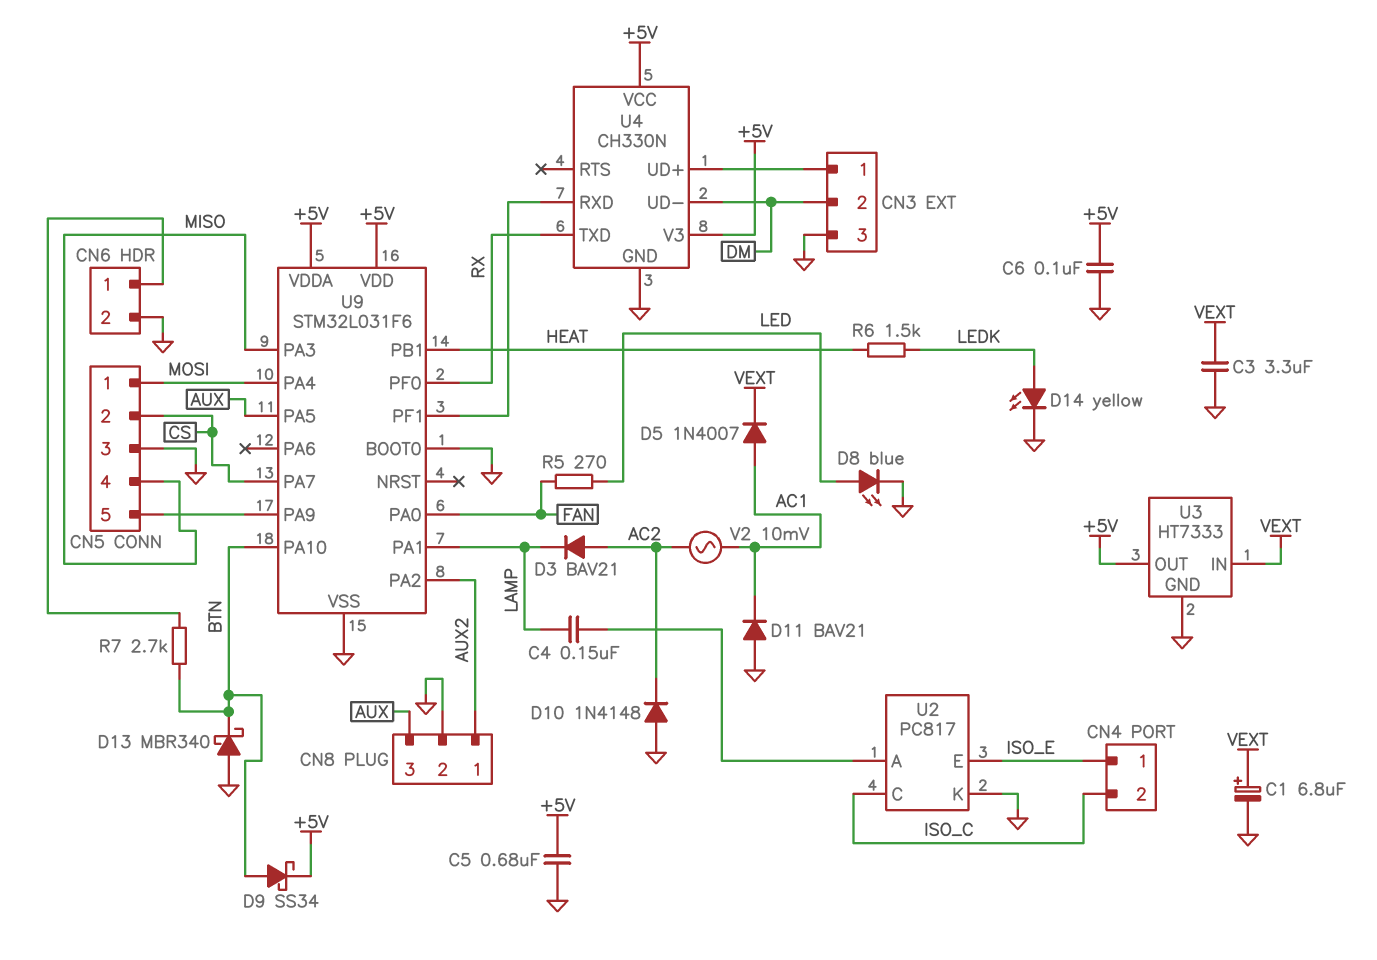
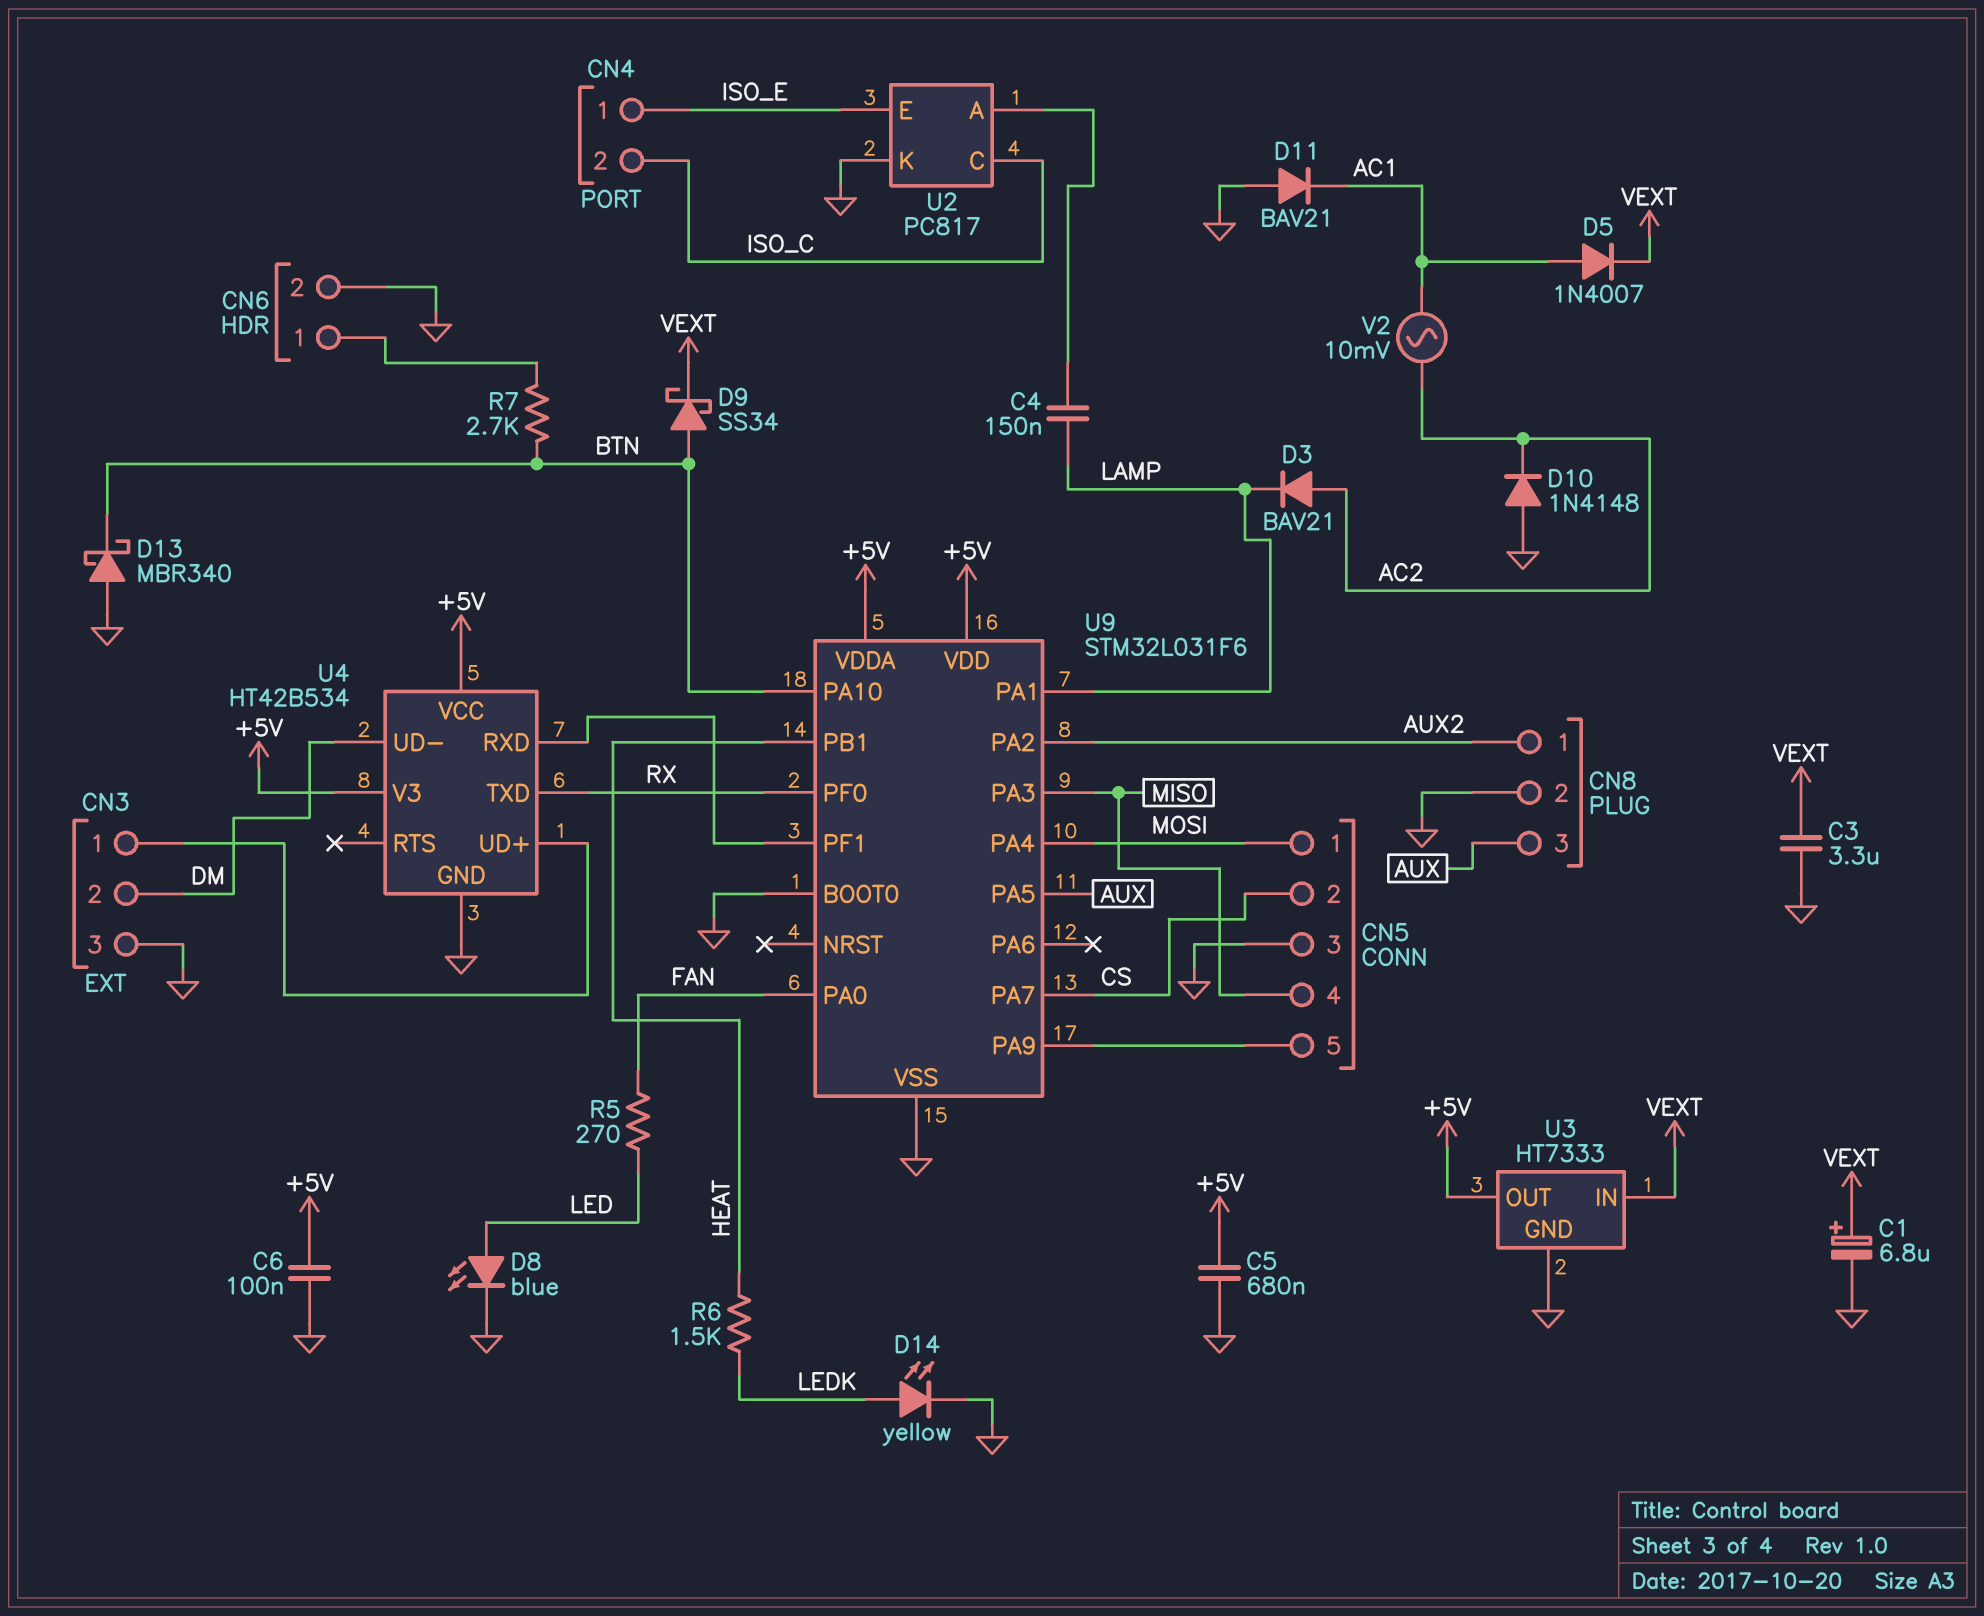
D9: schottky SS34 (A BTN, K +5V) -> schottky SS34 (A BTN, K VEXT)
U4: CH330N -> HT42B534

